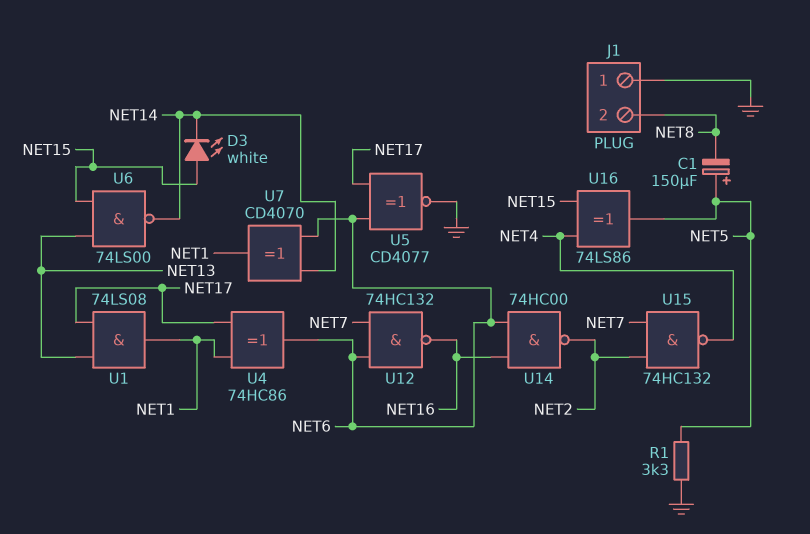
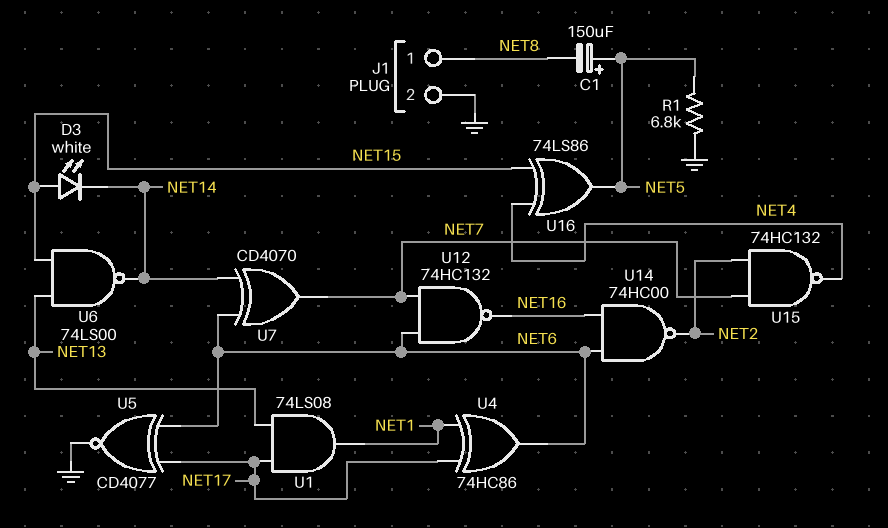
J1 pin 1: GND -> NET8
J1 pin 2: NET8 -> GND
R1: 3.3k (GND, NET5) -> 6.8k (GND, NET5)
U7: XOR CD4070 (in NET6, in NET14, out NET1) -> XOR CD4070 (in NET6, in NET14, out NET7)

